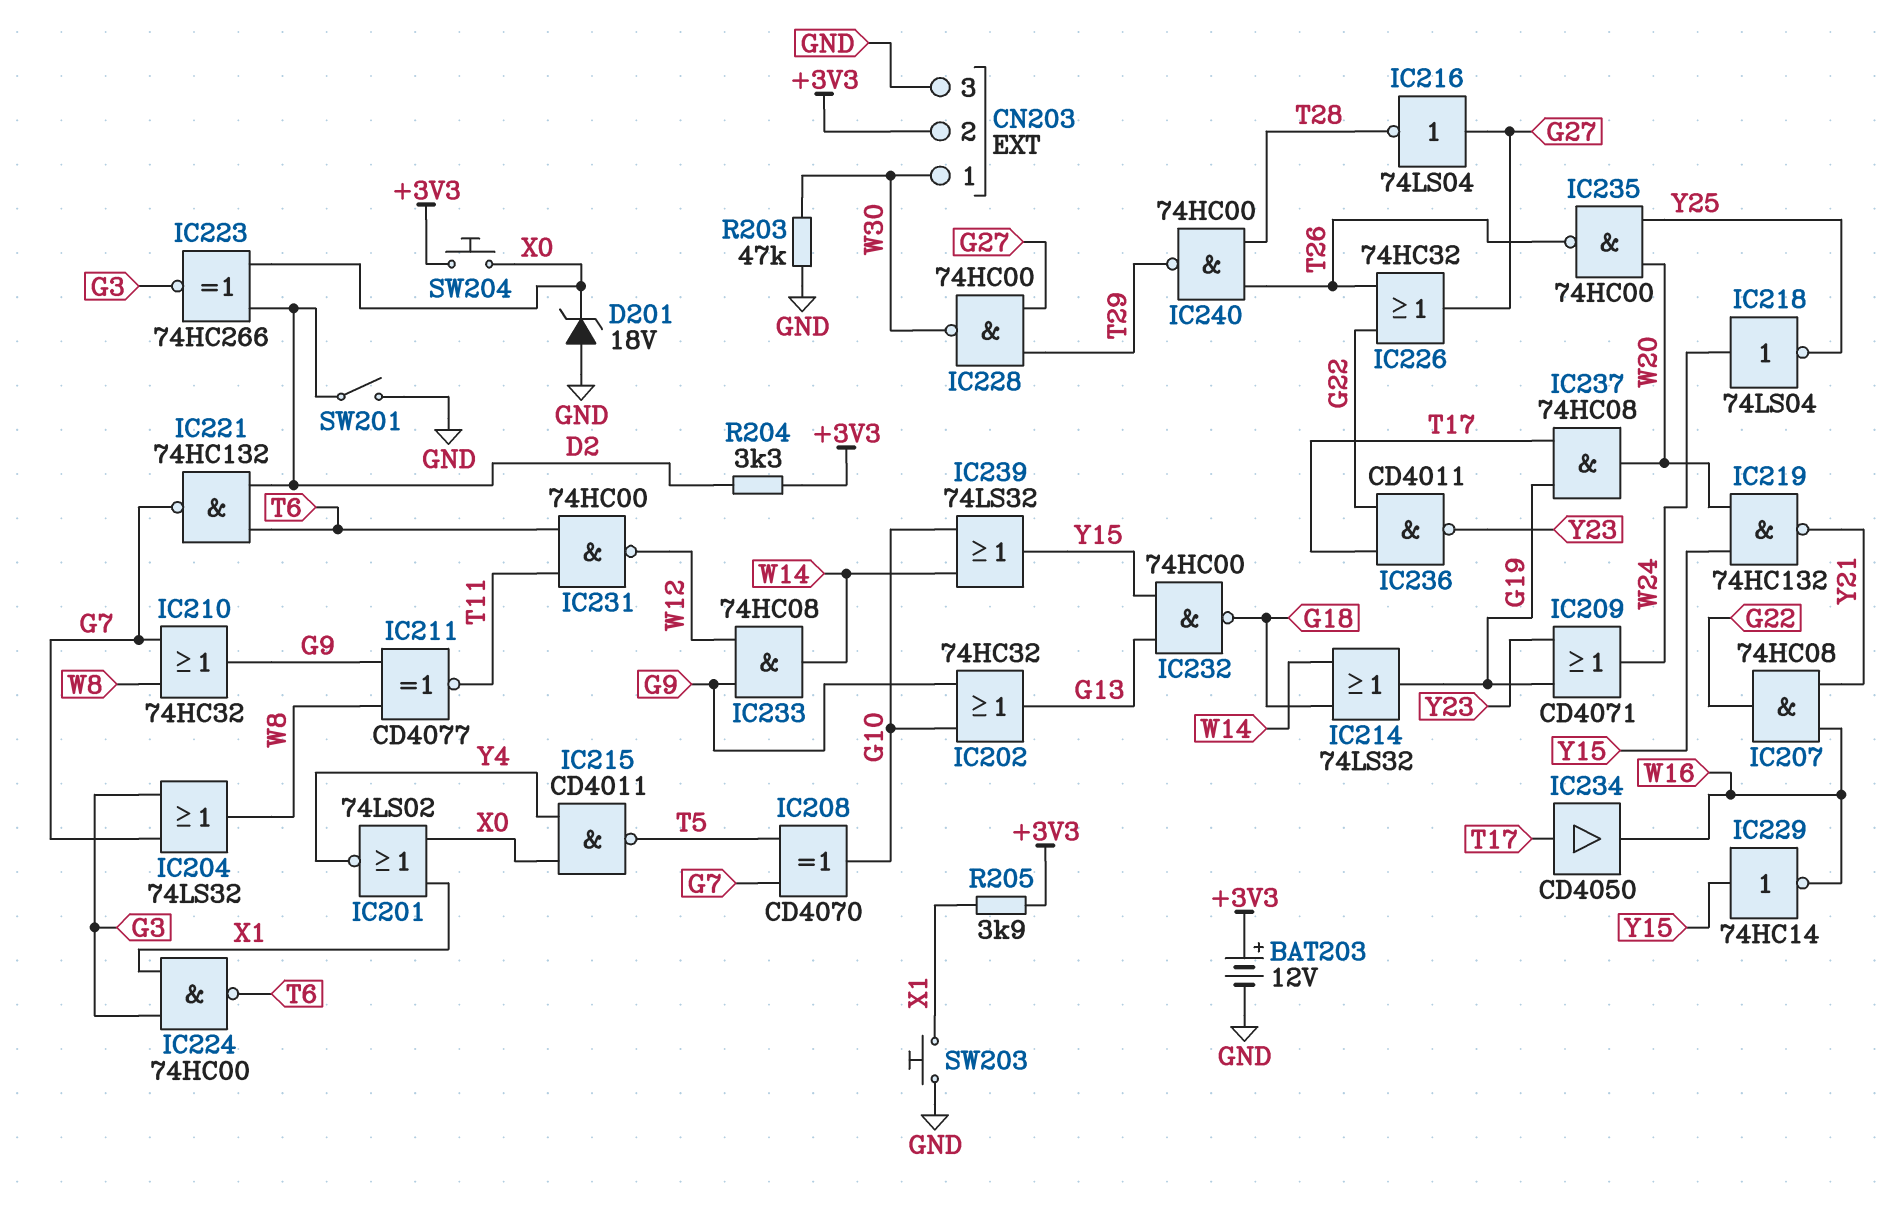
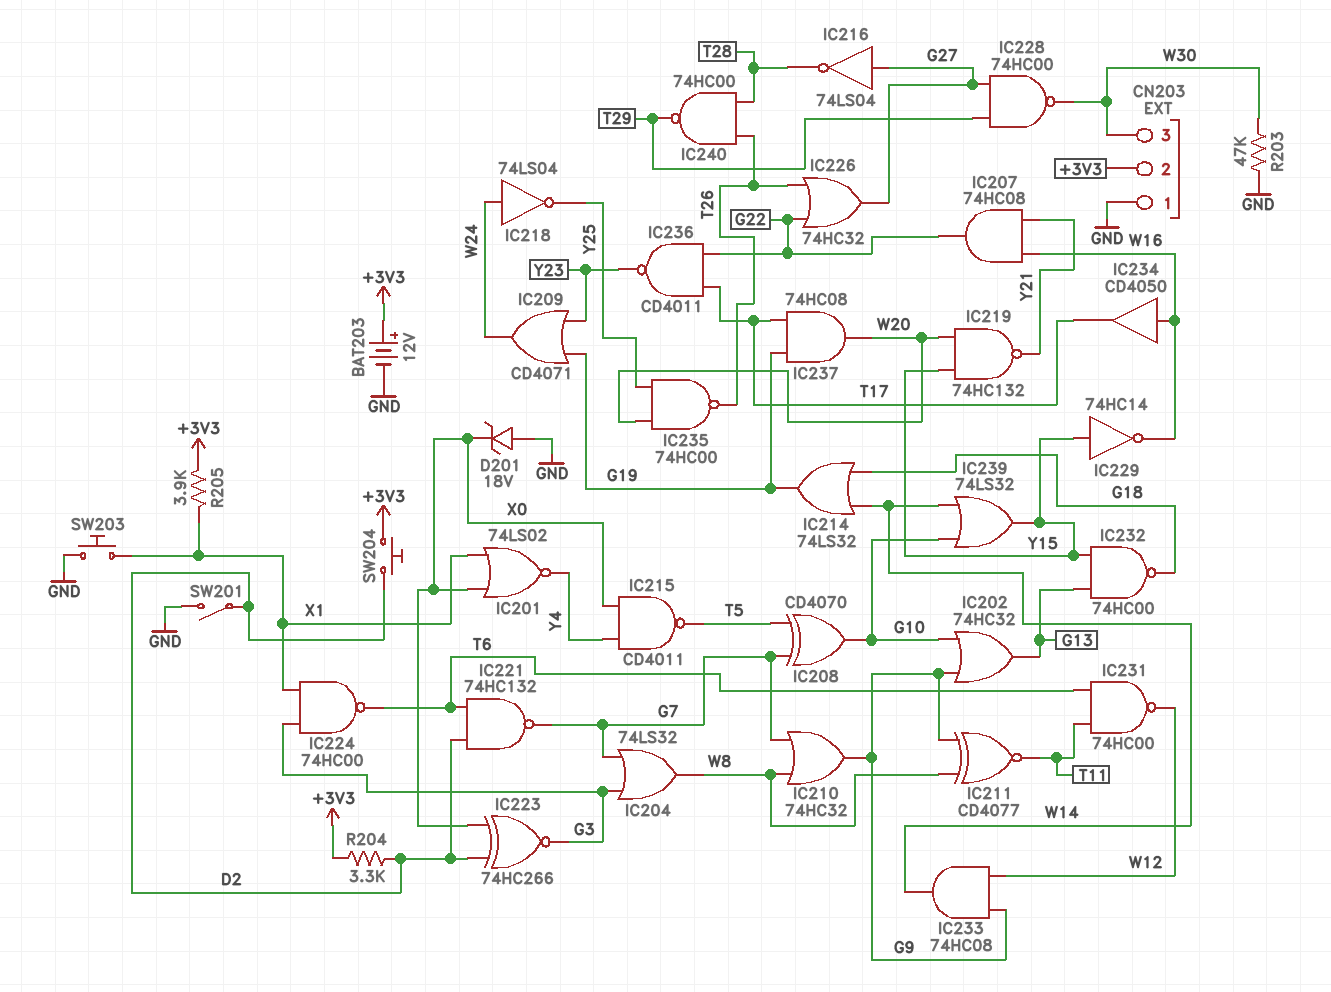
CN203 pin 1: W30 -> GND
CN203 pin 3: GND -> W30
IC234: buffer CD4050 (in T17, out W16) -> buffer CD4050 (in W16, out T17)
SW204: button (+3V3, X0) -> button (+3V3, D2)

